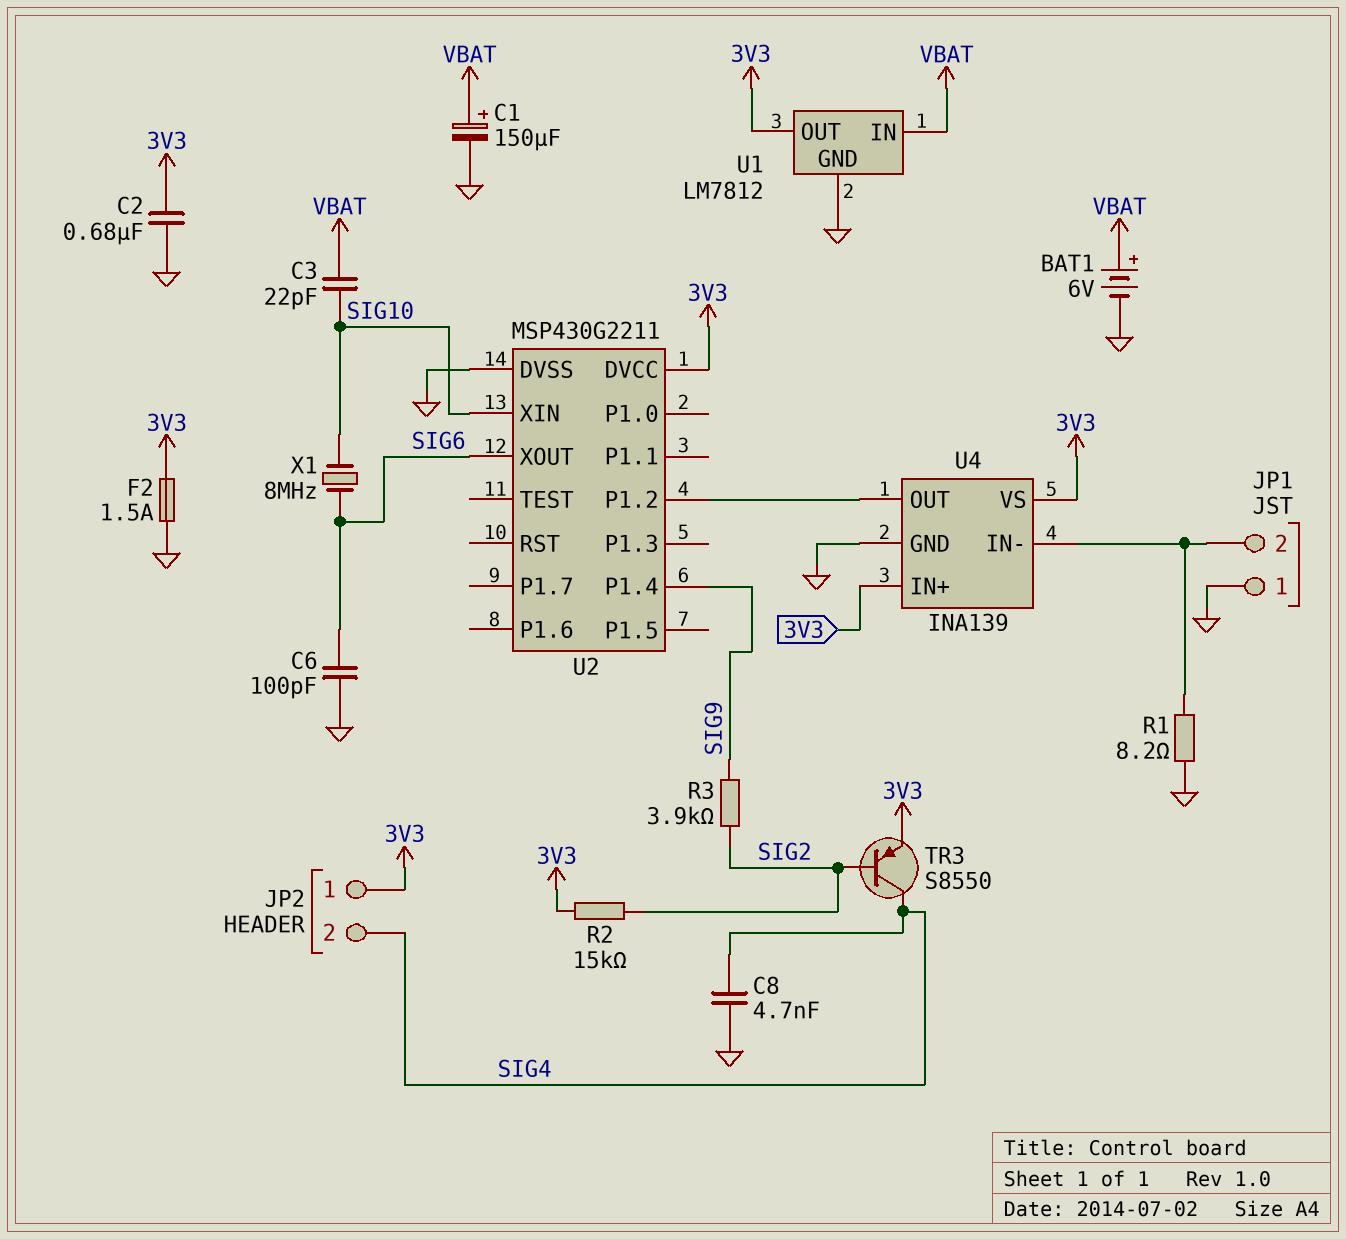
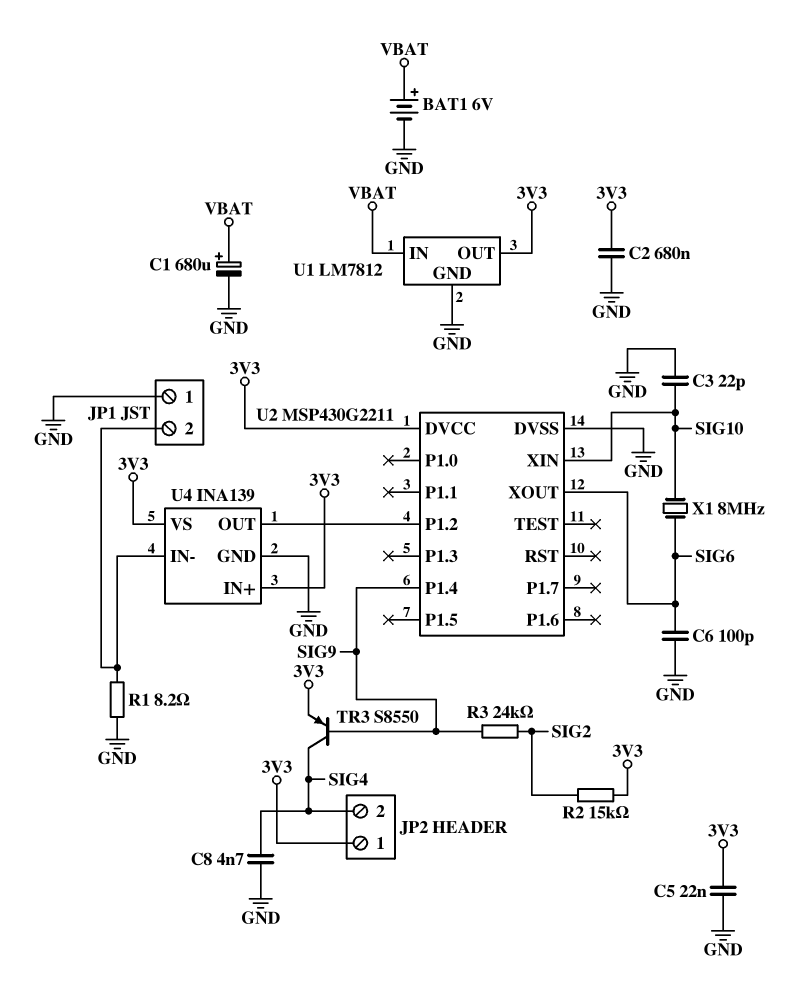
C1: 150uF (plus VBAT, minus GND) -> 680uF (plus VBAT, minus GND)
C3: 22pF (SIG10, VBAT) -> 22pF (GND, SIG10)
C5: none -> 22nF (3V3, GND)
F2: 1.5A (3V3, GND) -> none
R3: 3.9k (SIG2, SIG9) -> 24k (SIG2, SIG9)
TR3: PNP S8550 (B SIG2, C SIG4, E 3V3) -> PNP S8550 (B SIG9, C SIG4, E 3V3)

